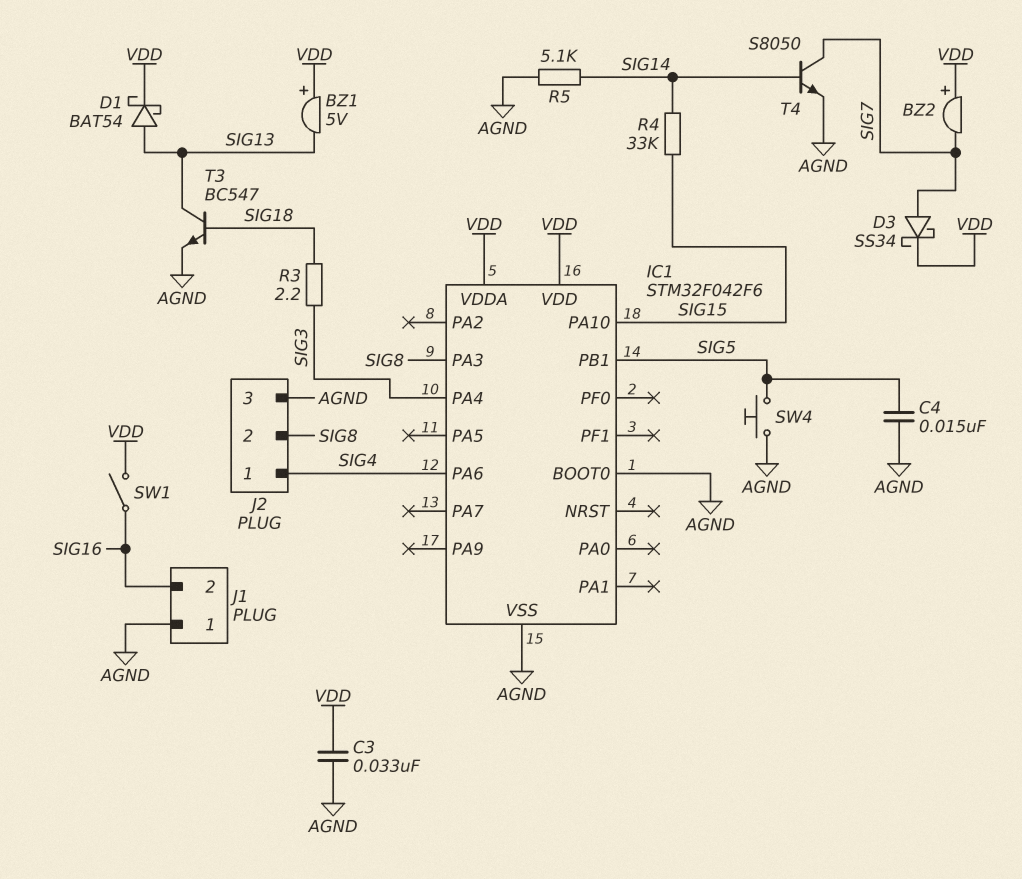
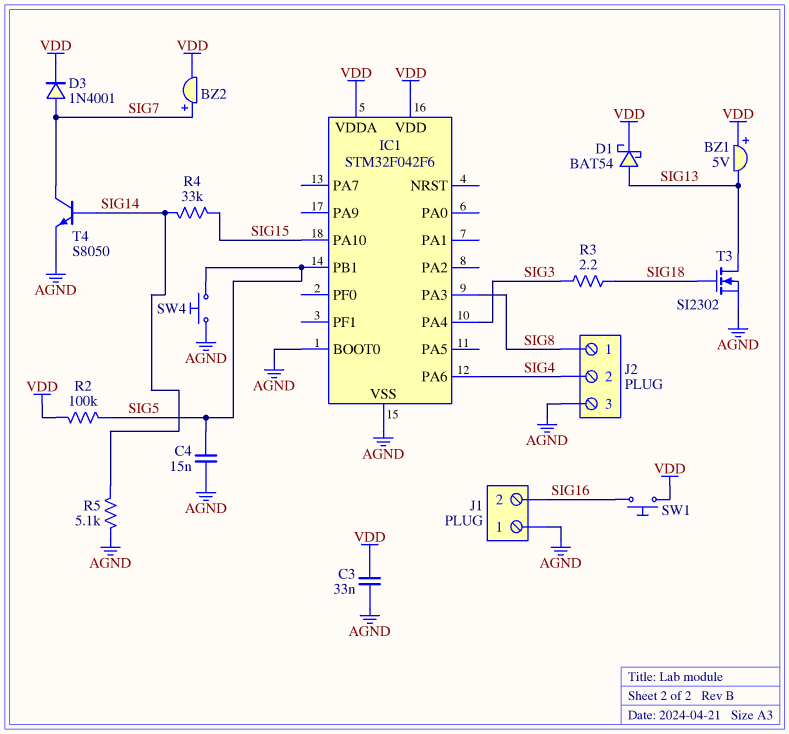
BZ2: buzzer (plus VDD, minus SIG7) -> buzzer (plus SIG7, minus VDD)
D3: schottky SS34 (A SIG7, K VDD) -> diode 1N4001 (A SIG7, K VDD)
J2 pin 1: SIG4 -> SIG8
J2 pin 2: SIG8 -> SIG4
R2: none -> 100k (SIG5, VDD)
SW1: switch (SIG16, VDD) -> button (SIG16, VDD)
T3: NPN BC547 (B SIG18, C SIG13, E AGND) -> NMOS SI2302 (G SIG18, D SIG13, S AGND)

